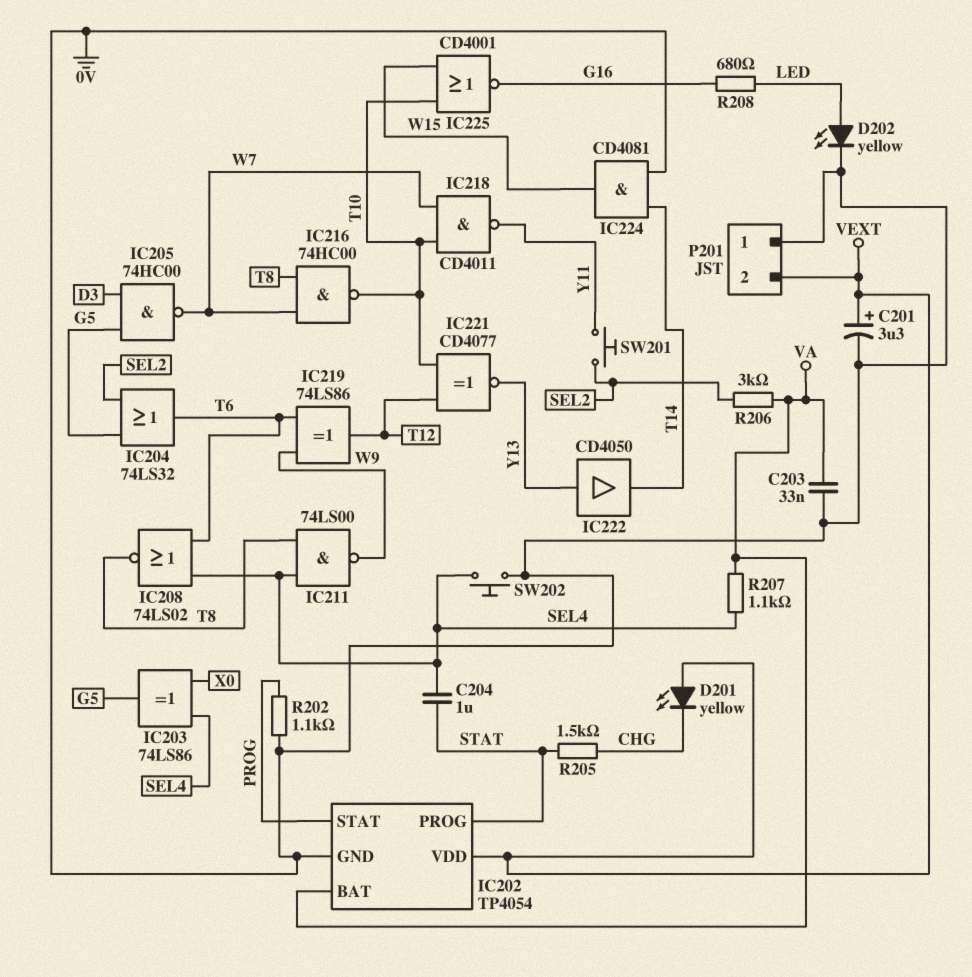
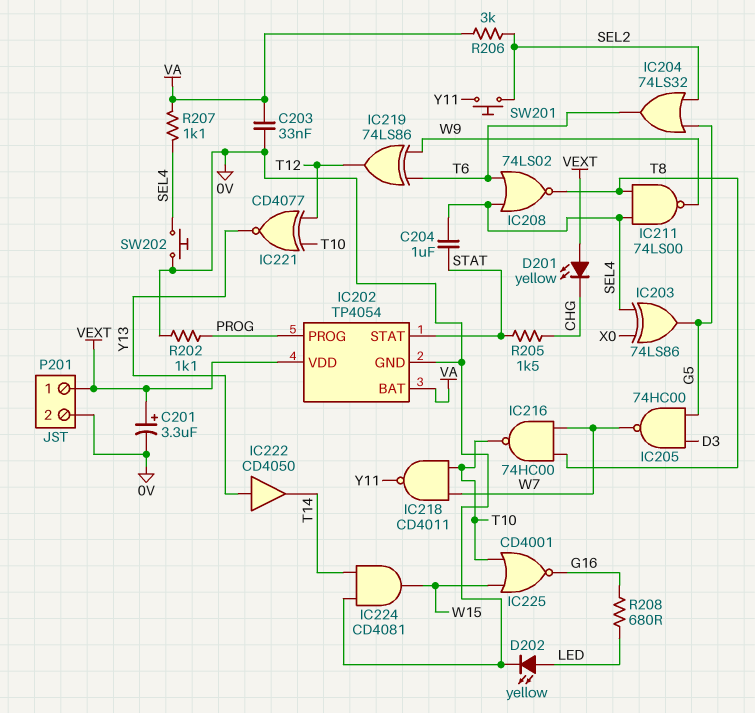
IC202 pin PROG: STAT -> PROG
IC202 pin STAT: PROG -> STAT
P201 pin 1: 0V -> VEXT
P201 pin 2: VEXT -> 0V

